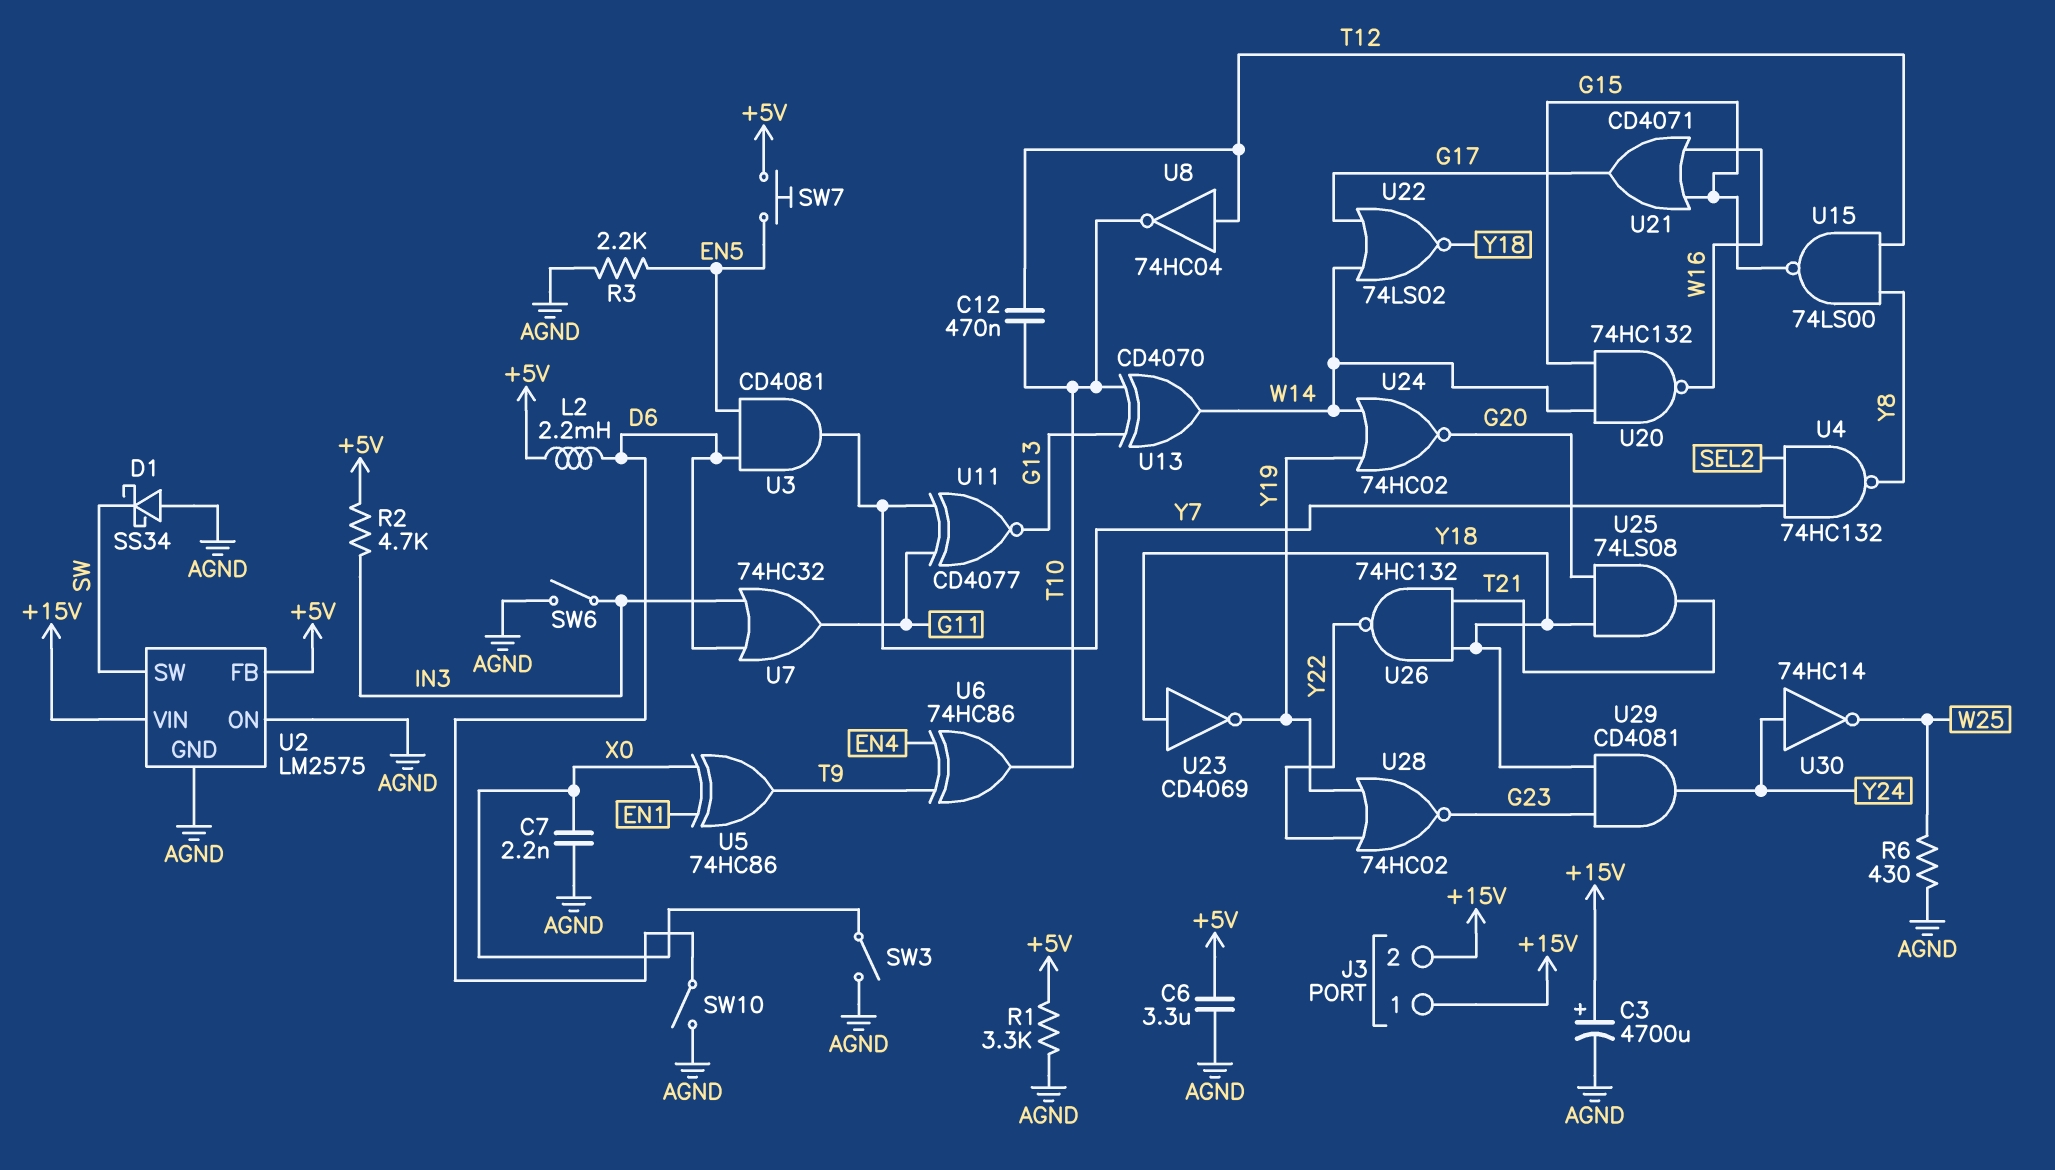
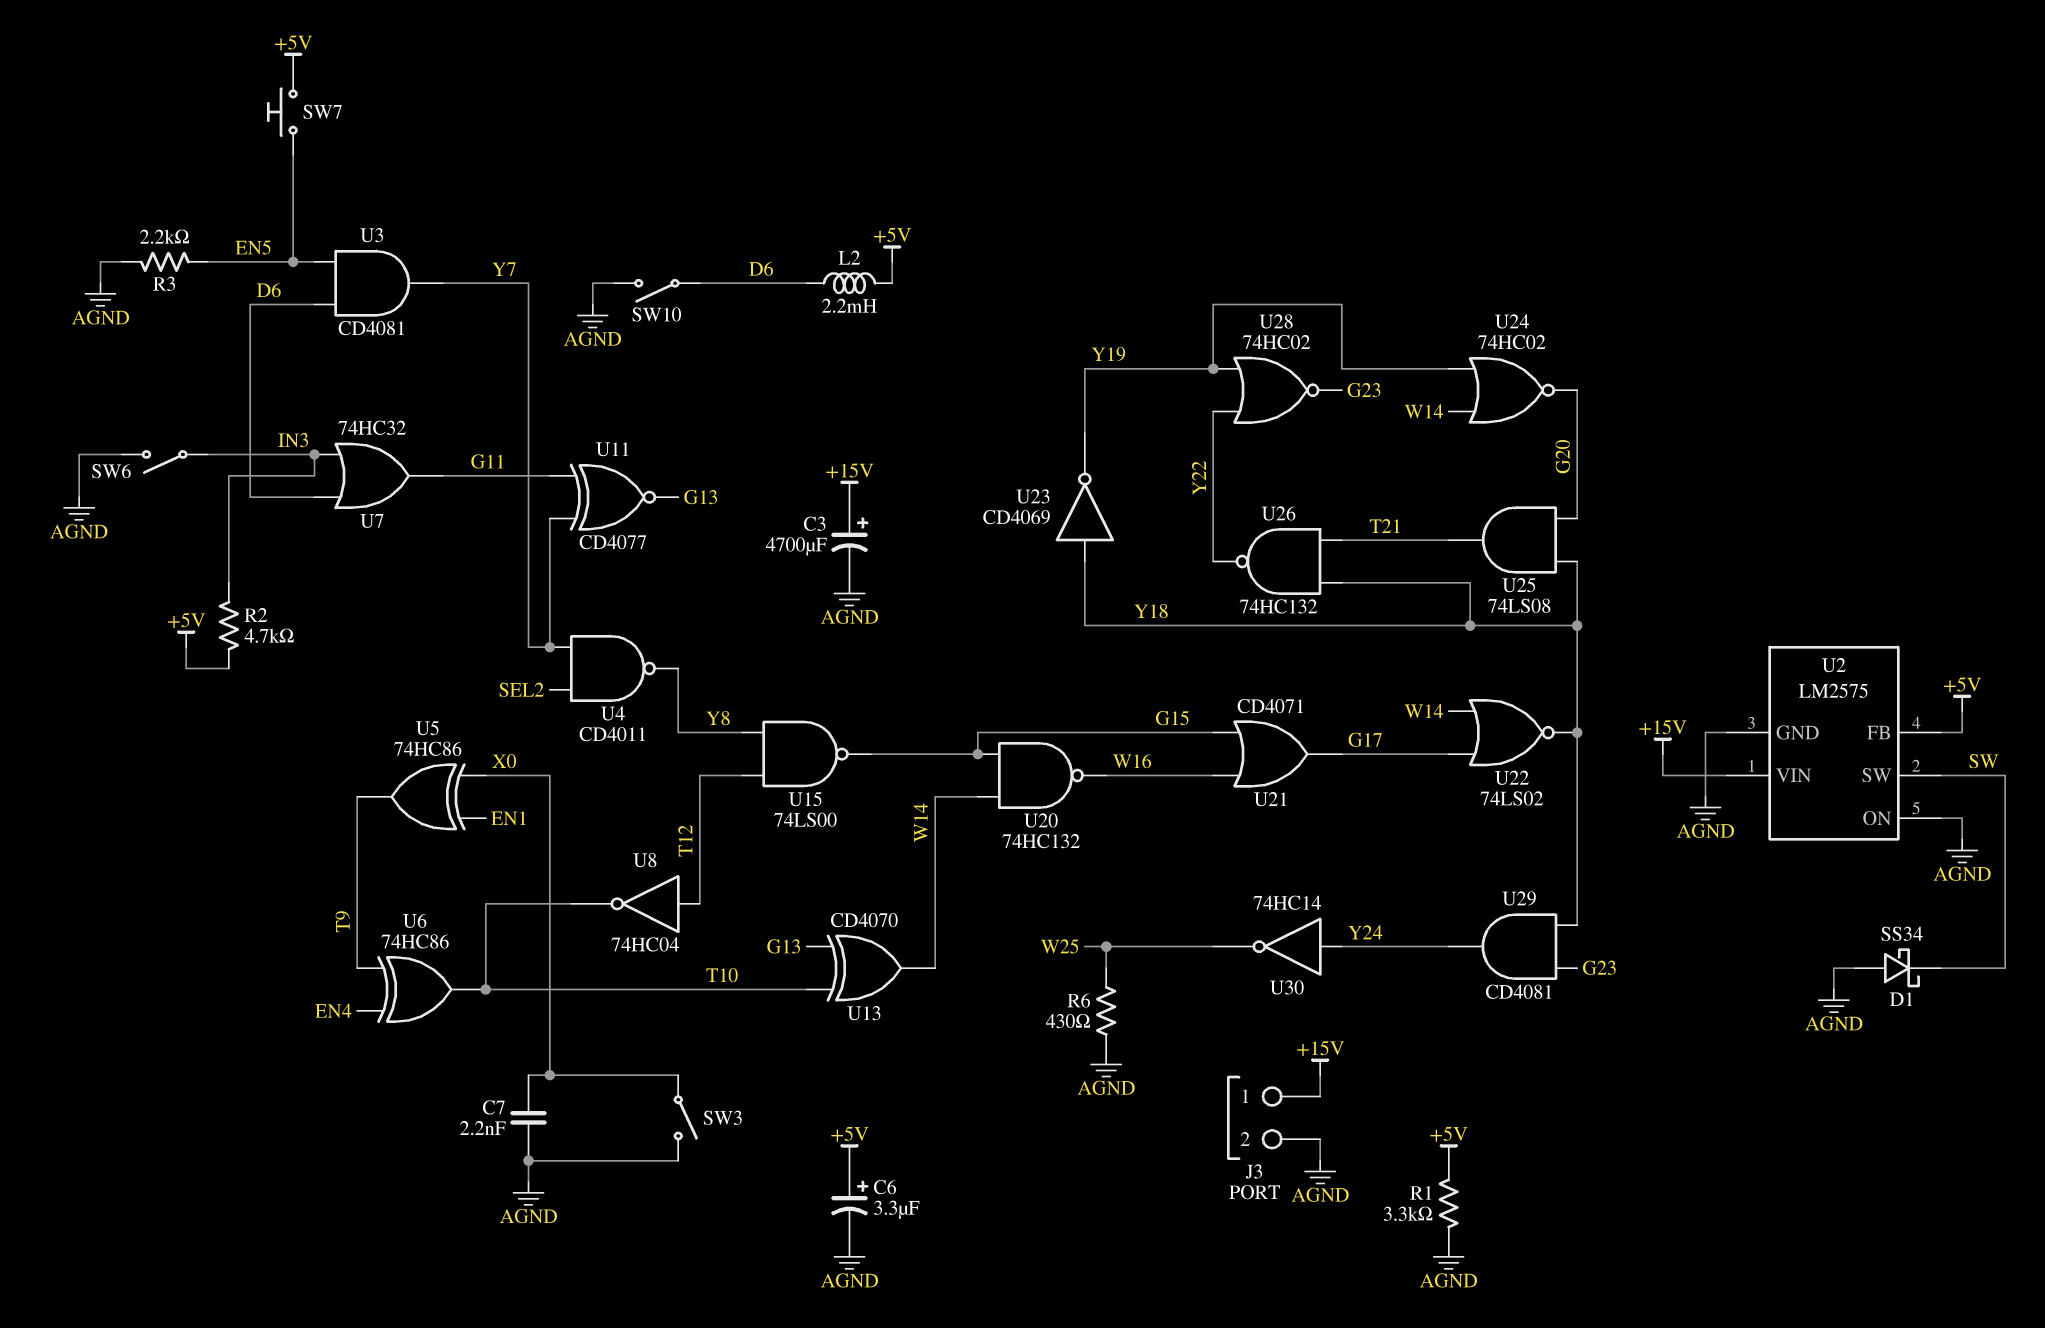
C6: 3.3uF (+5V, AGND) -> 3.3uF (plus +5V, minus AGND)
C12: 470nF (T10, T12) -> none
J3 pin 2: +15V -> AGND
U4: NAND 74HC132 (in SEL2, in Y7, out Y8) -> NAND CD4011 (in SEL2, in Y7, out Y8)

